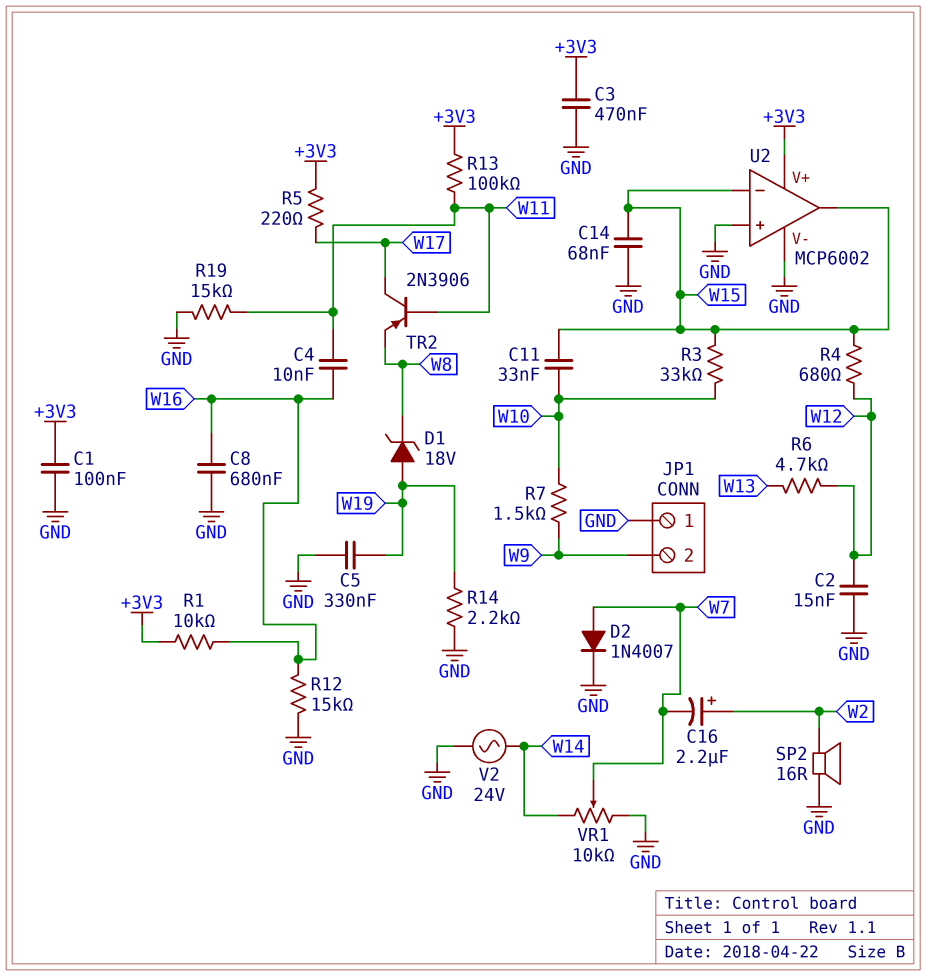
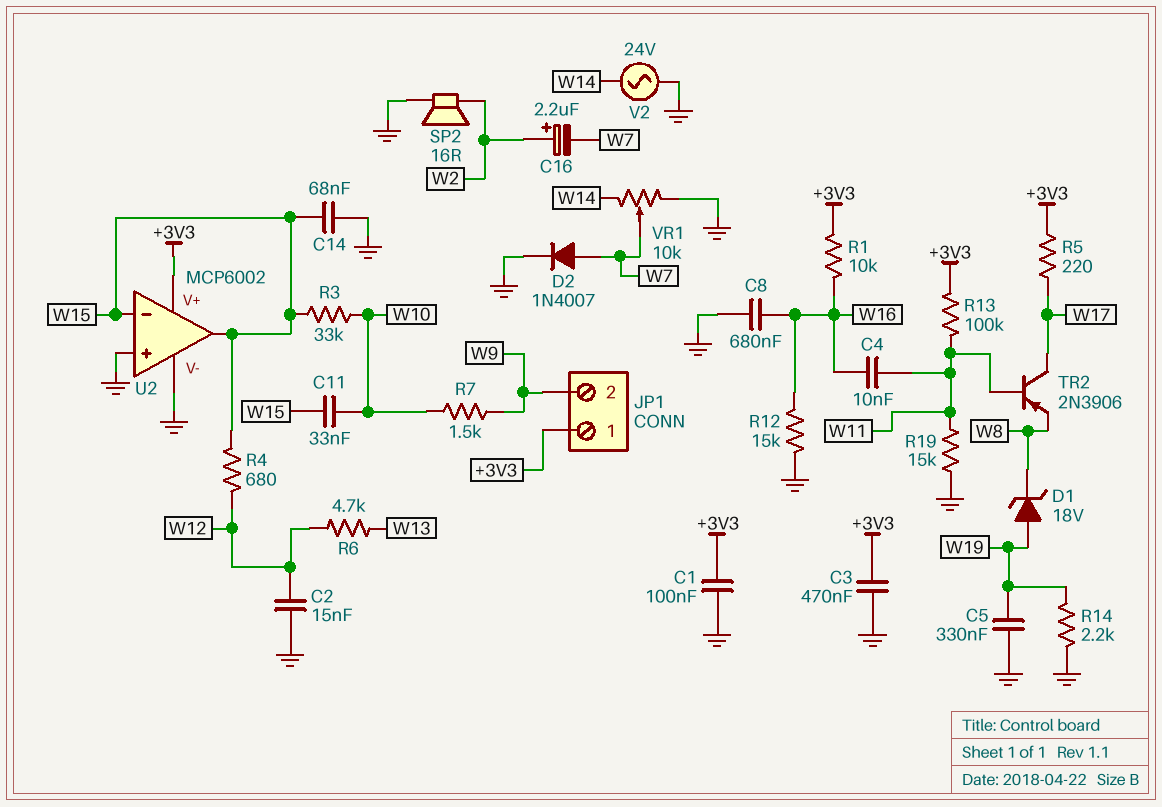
JP1 pin 1: GND -> +3V3

